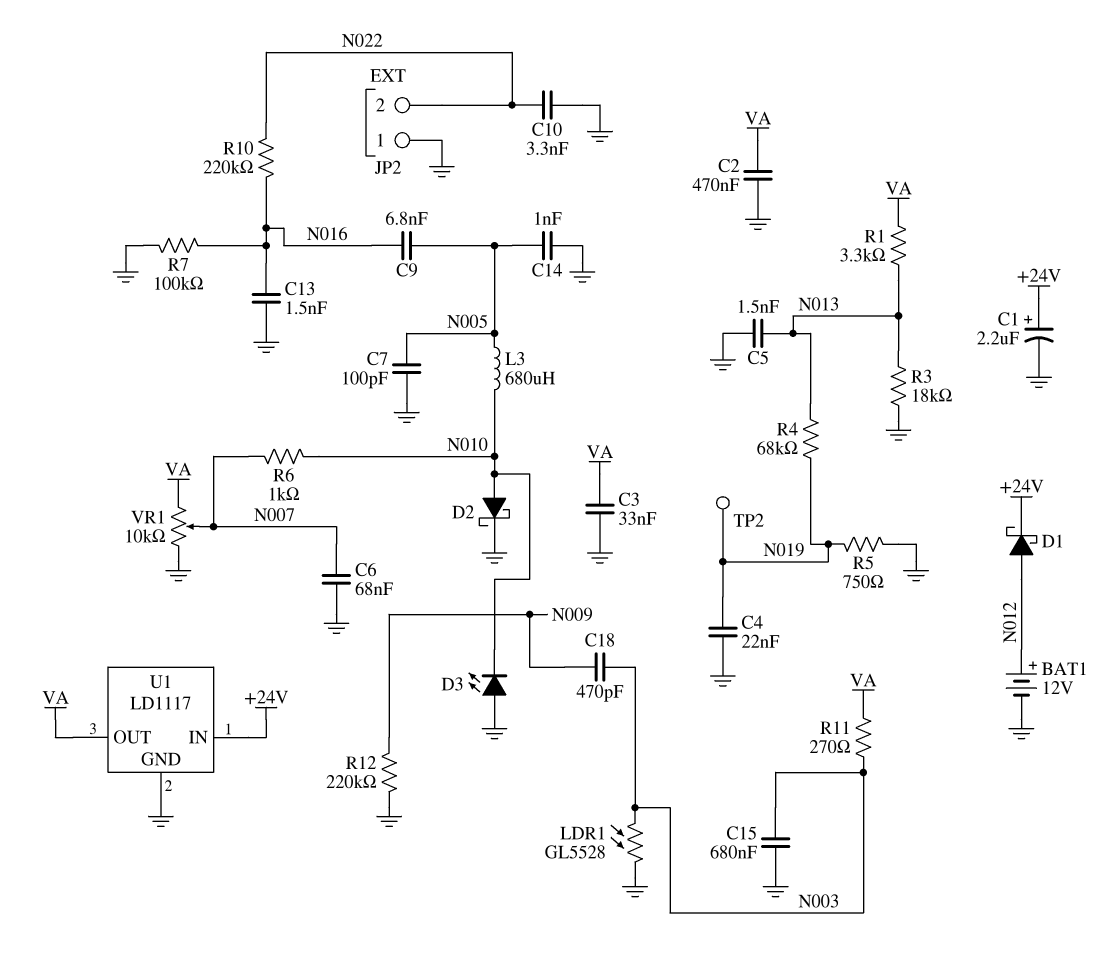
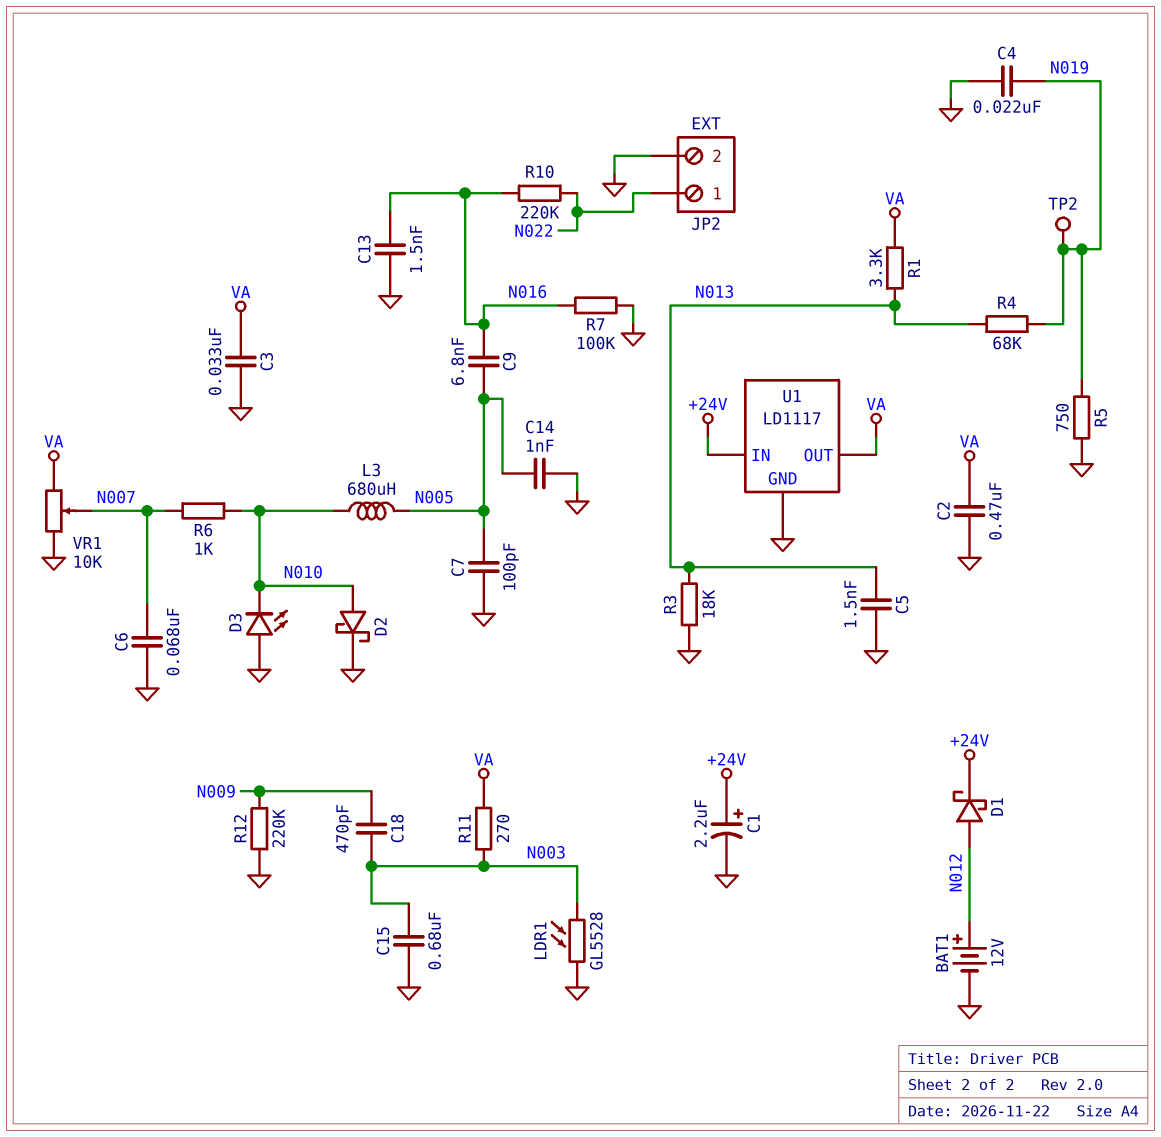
C10: 3.3nF (GND, N022) -> none
JP2 pin 1: GND -> N022
JP2 pin 2: N022 -> GND

